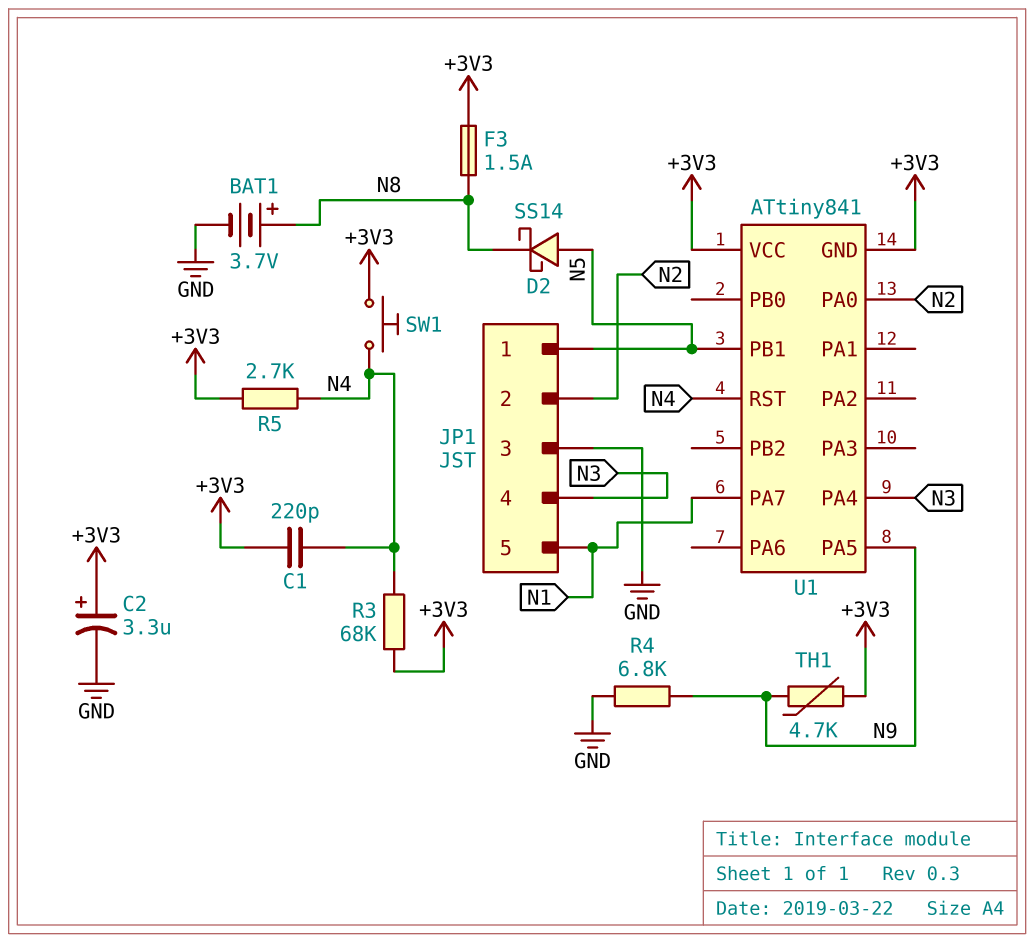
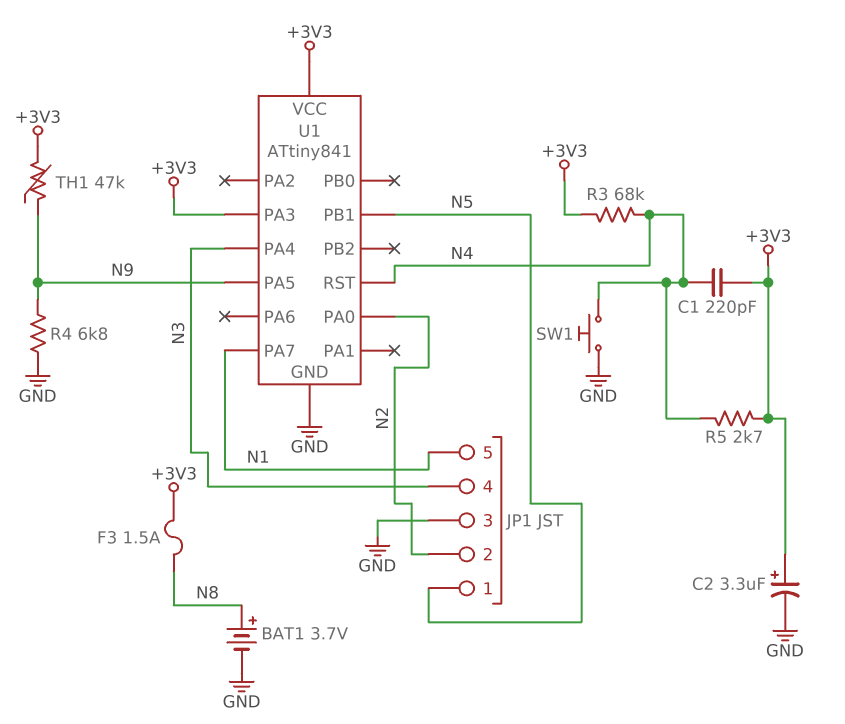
D2: schottky SS14 (A N5, K N8) -> none
SW1: button (+3V3, N4) -> button (GND, N4)
TH1: 4.7k (+3V3, N9) -> 47k (+3V3, N9)
U1 pin GND: +3V3 -> GND
U1 pin PA3: none -> +3V3

